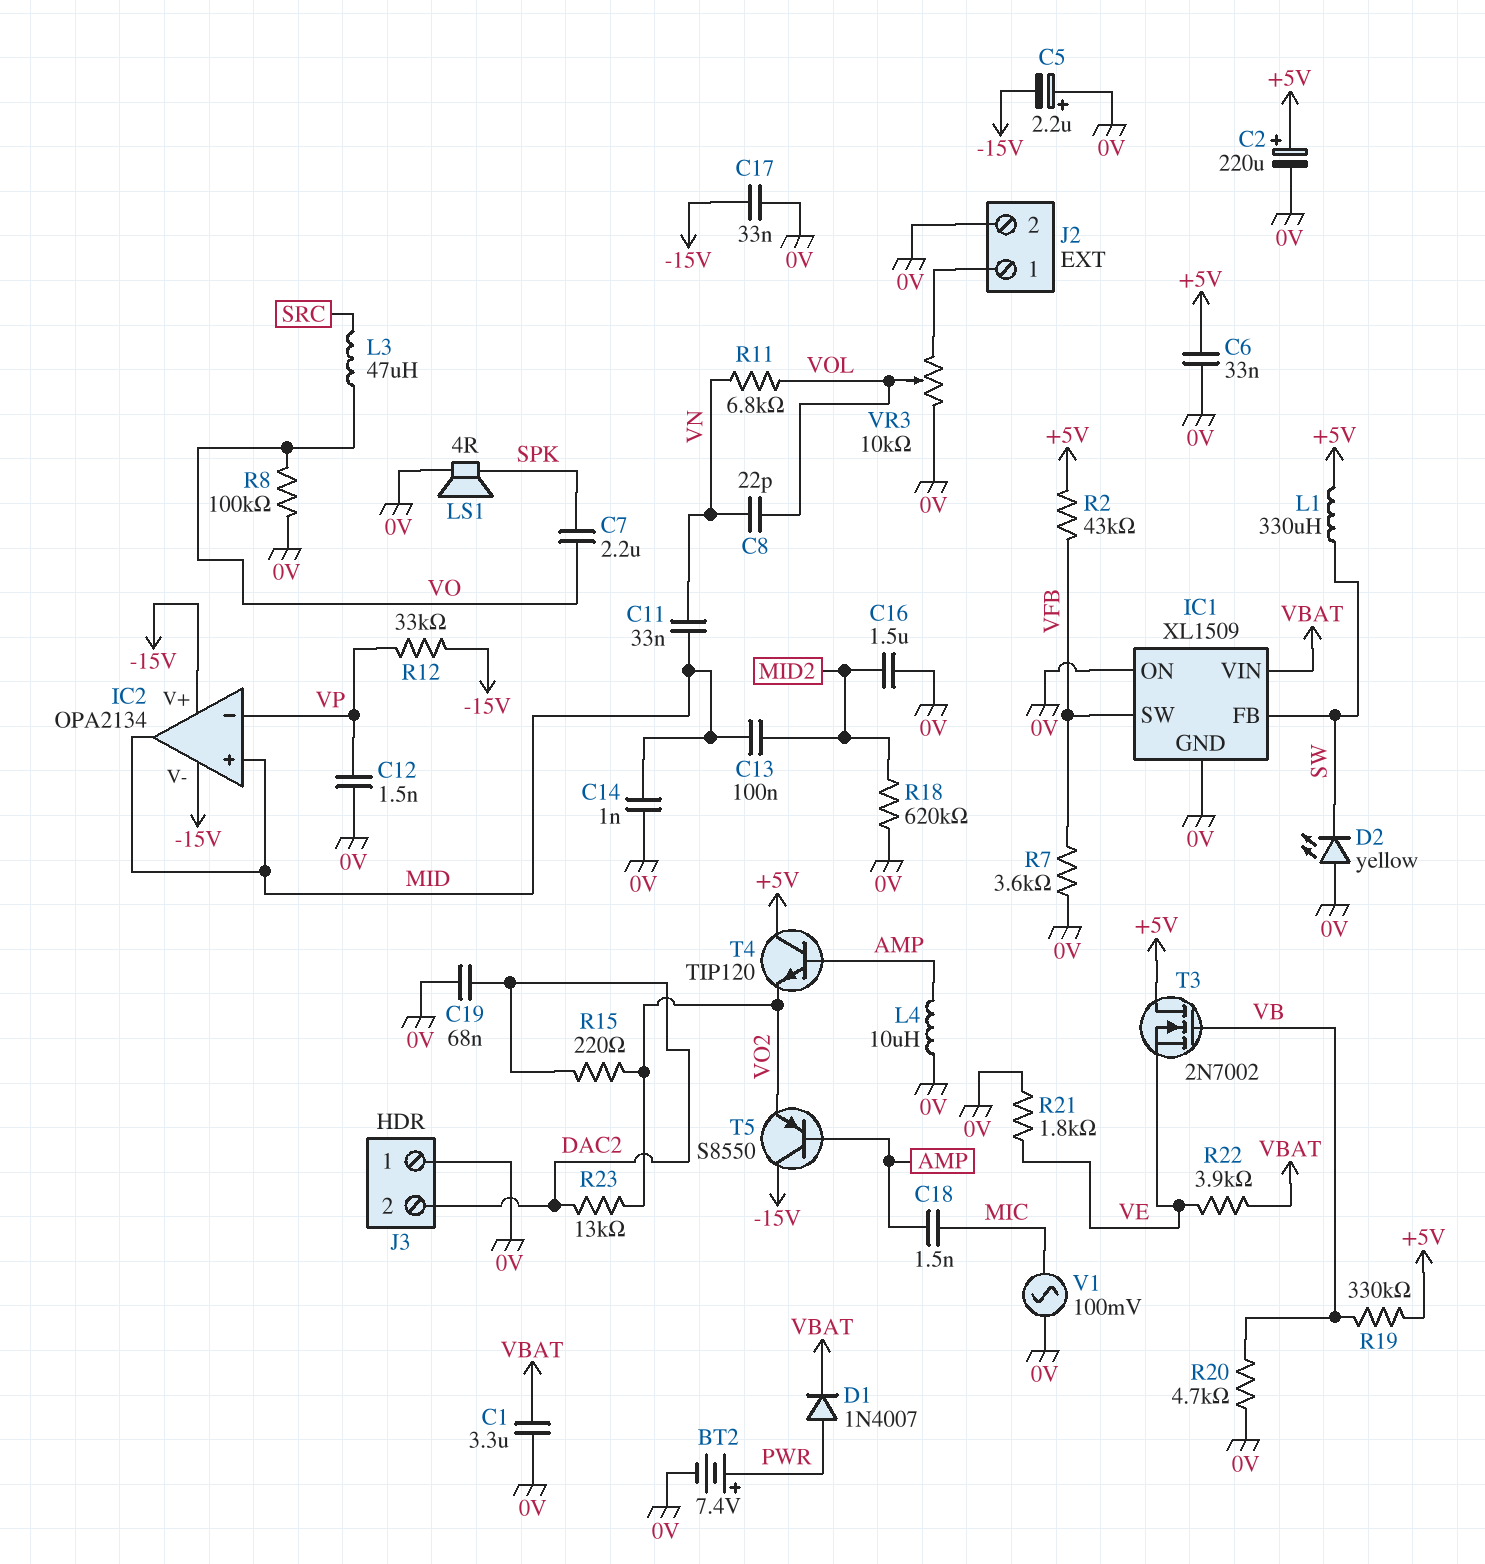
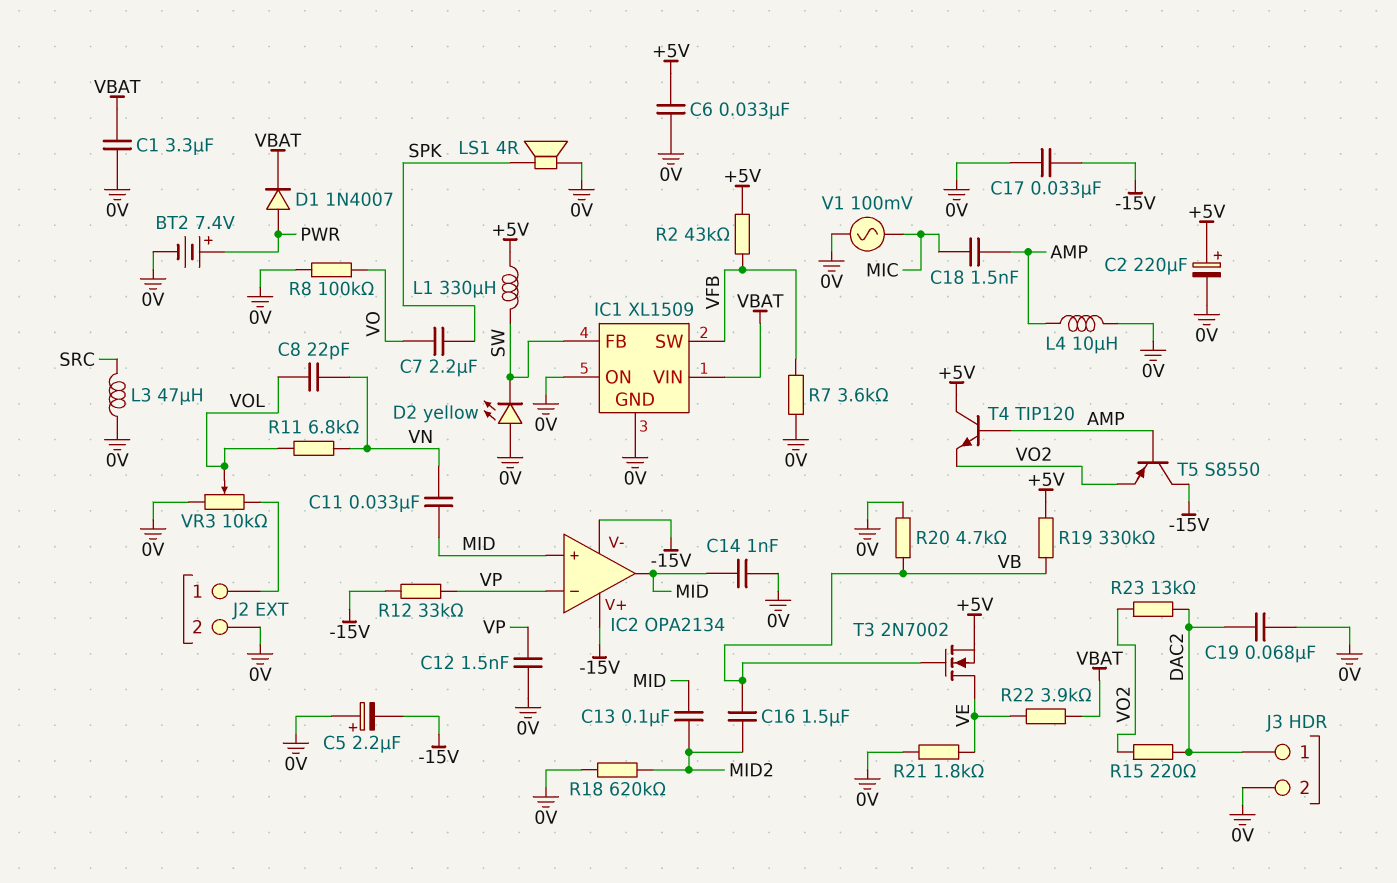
C16: 1.5uF (0V, MID2) -> 1.5uF (MID2, VB)
J3 pin 1: 0V -> DAC2
J3 pin 2: DAC2 -> 0V
L3: 47uH (SRC, VO) -> 47uH (0V, SRC)
T3: NMOS 2N7002 (G VB, D +5V, S VE) -> NMOS 2N7002 (G VB, D VE, S +5V)

